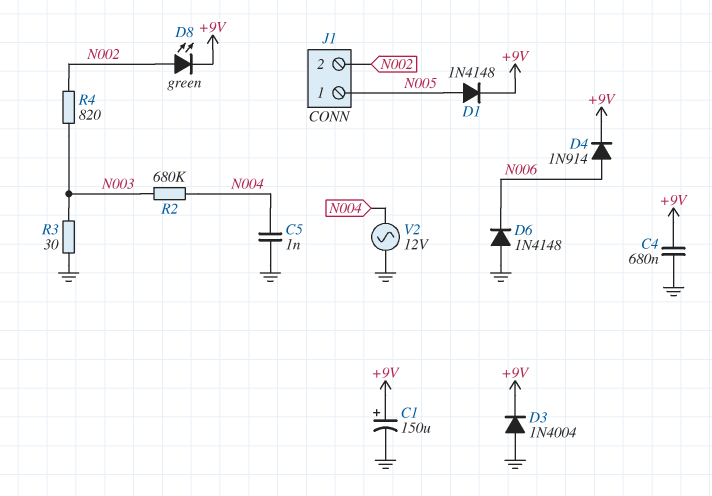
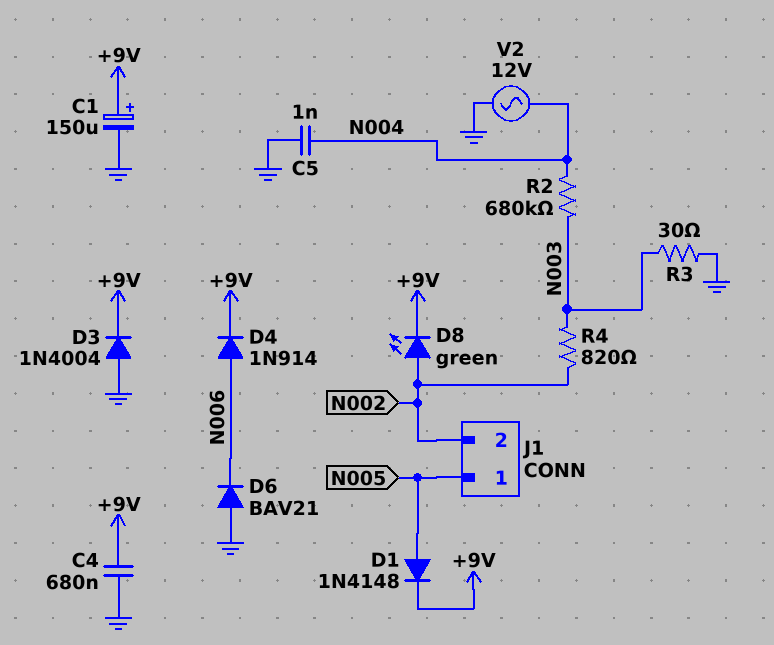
D6: diode 1N4148 (A GND, K N006) -> diode BAV21 (A GND, K N006)

